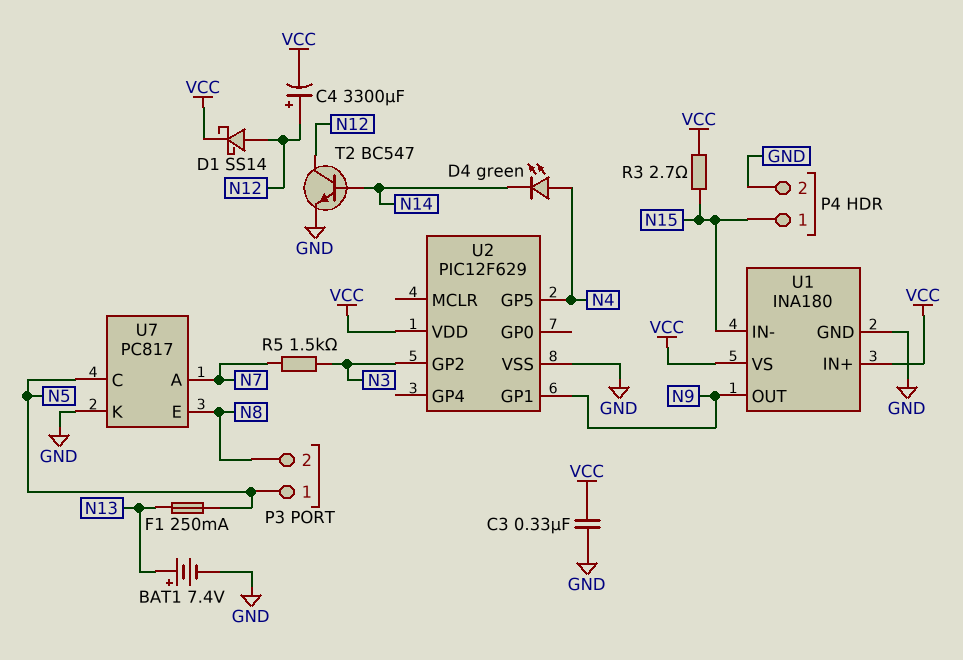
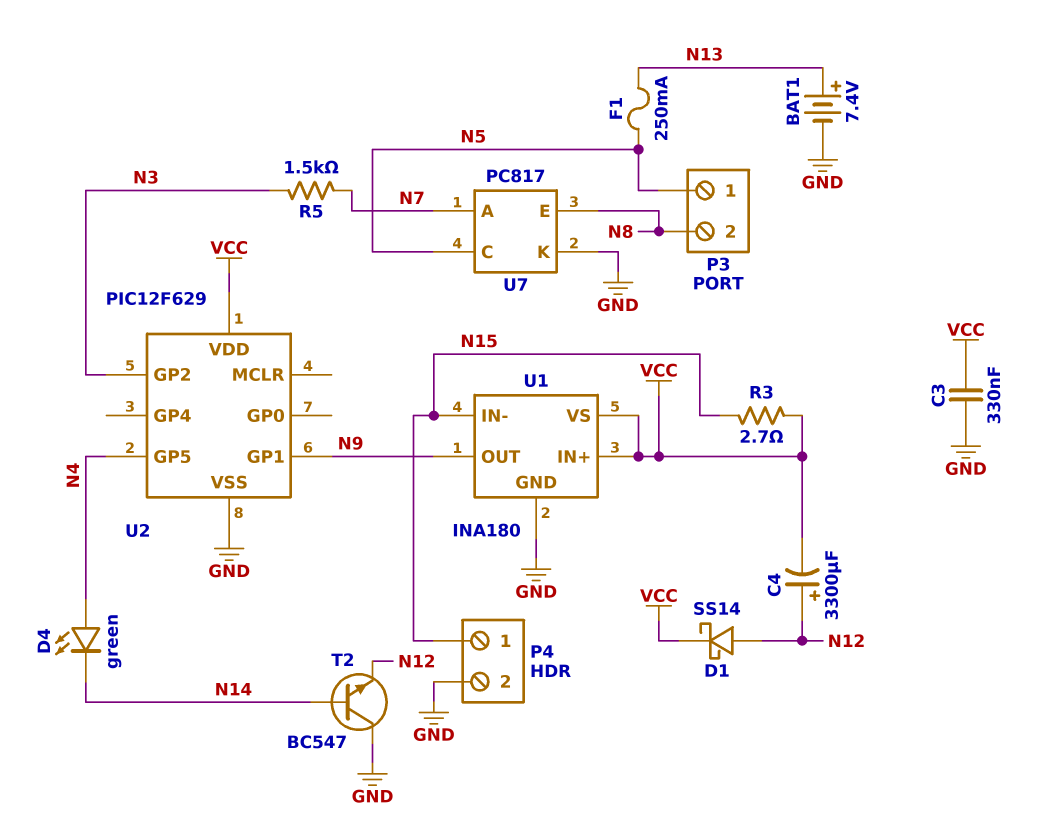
T2: NPN BC547 (B N14, C N12, E GND) -> NPN BC547 (B N14, C GND, E N12)

